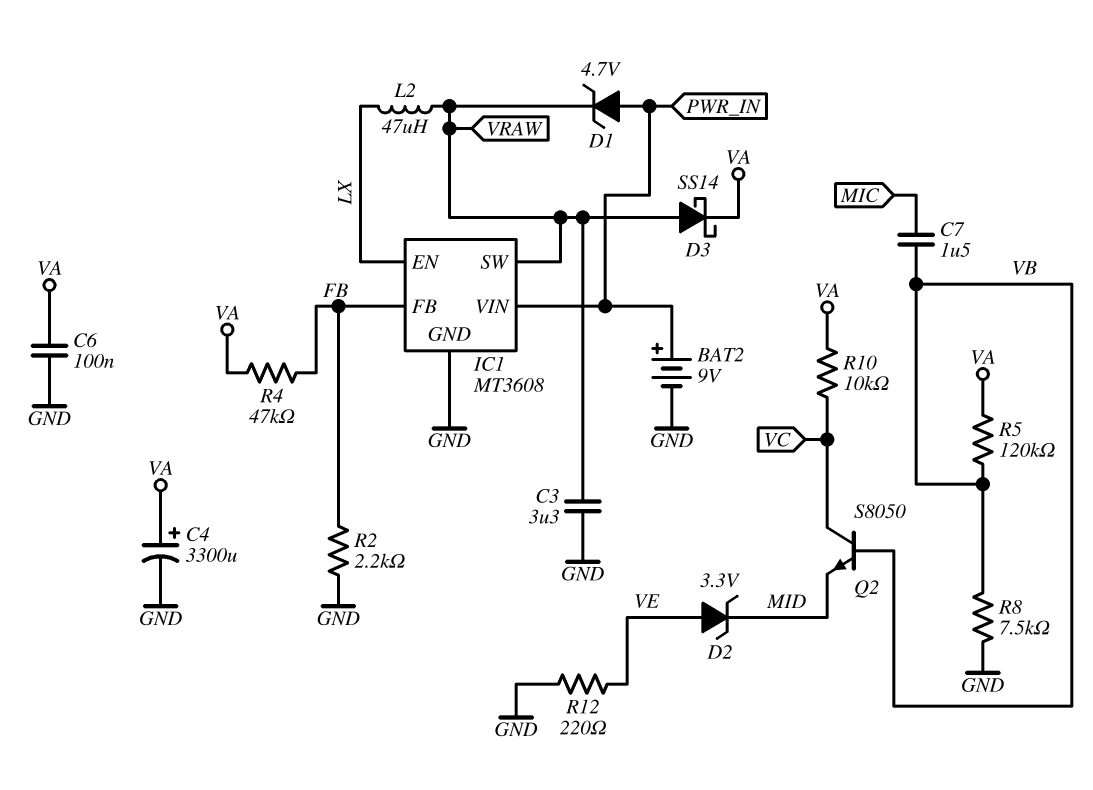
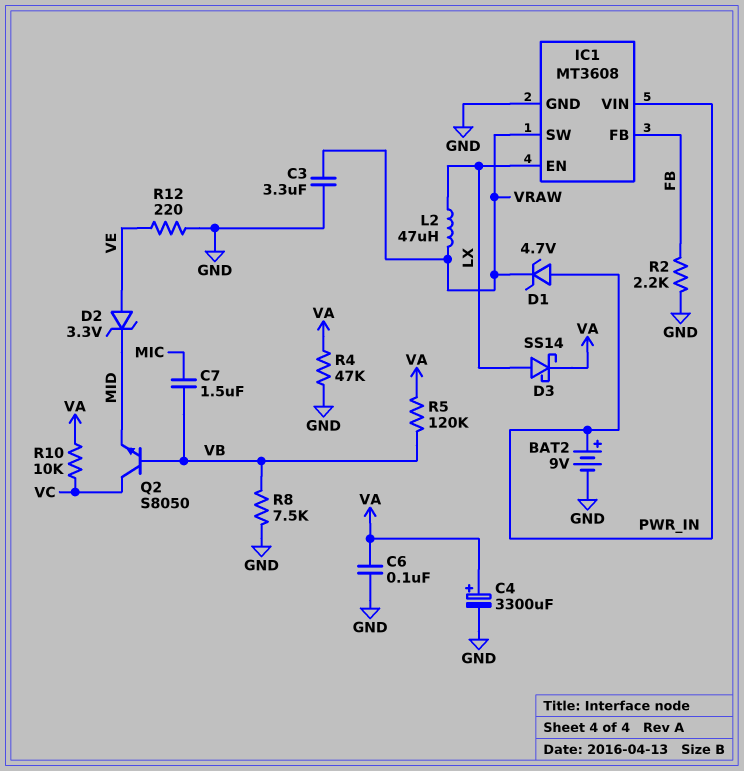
D3: schottky SS14 (A VRAW, K VA) -> schottky SS14 (A LX, K VA)
R4: 47k (FB, VA) -> 47k (GND, VA)

